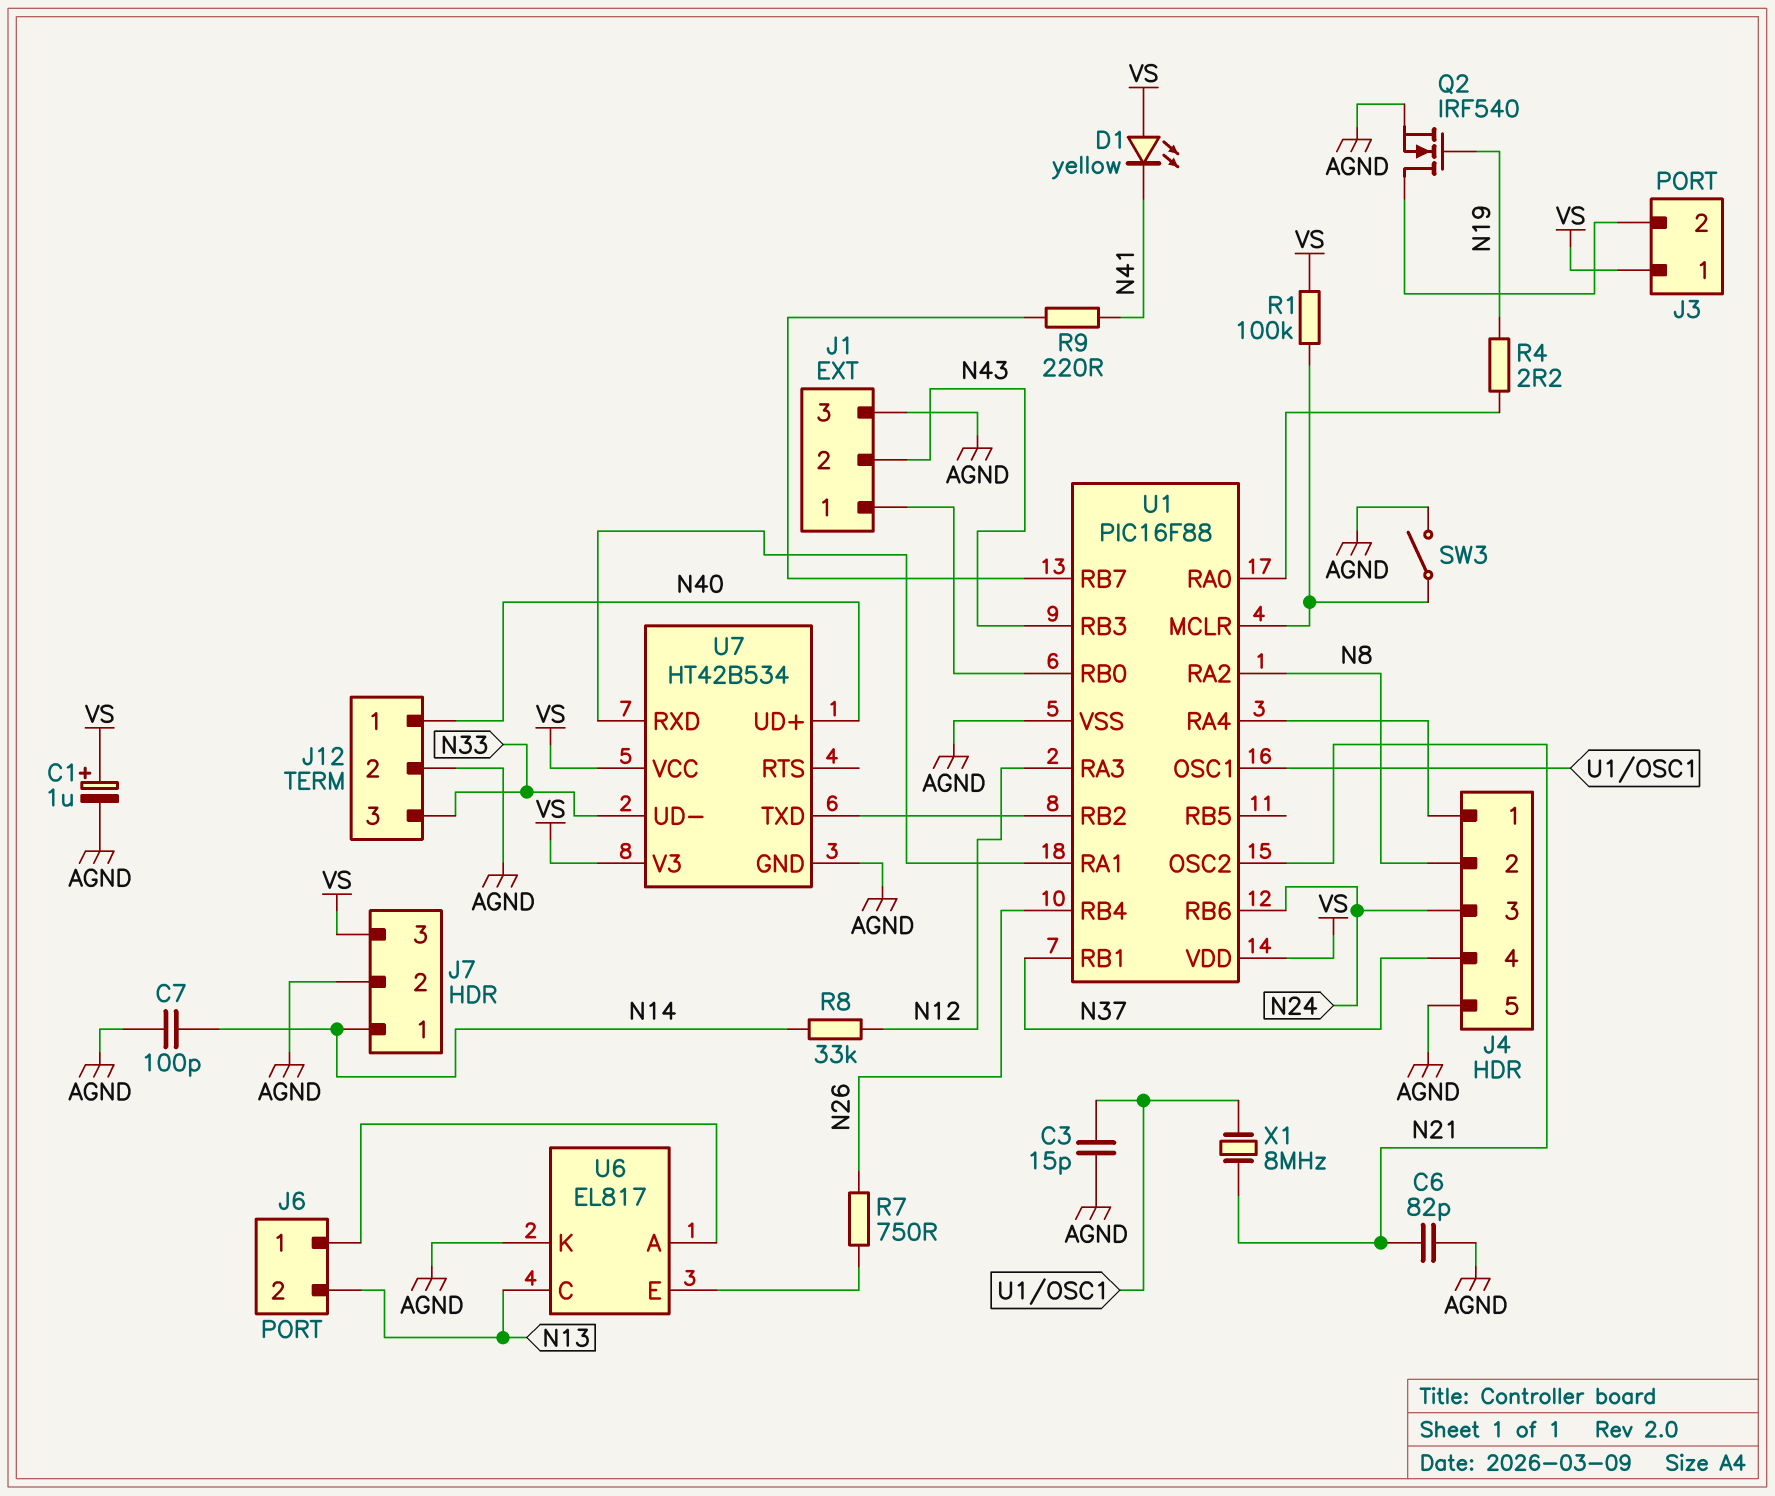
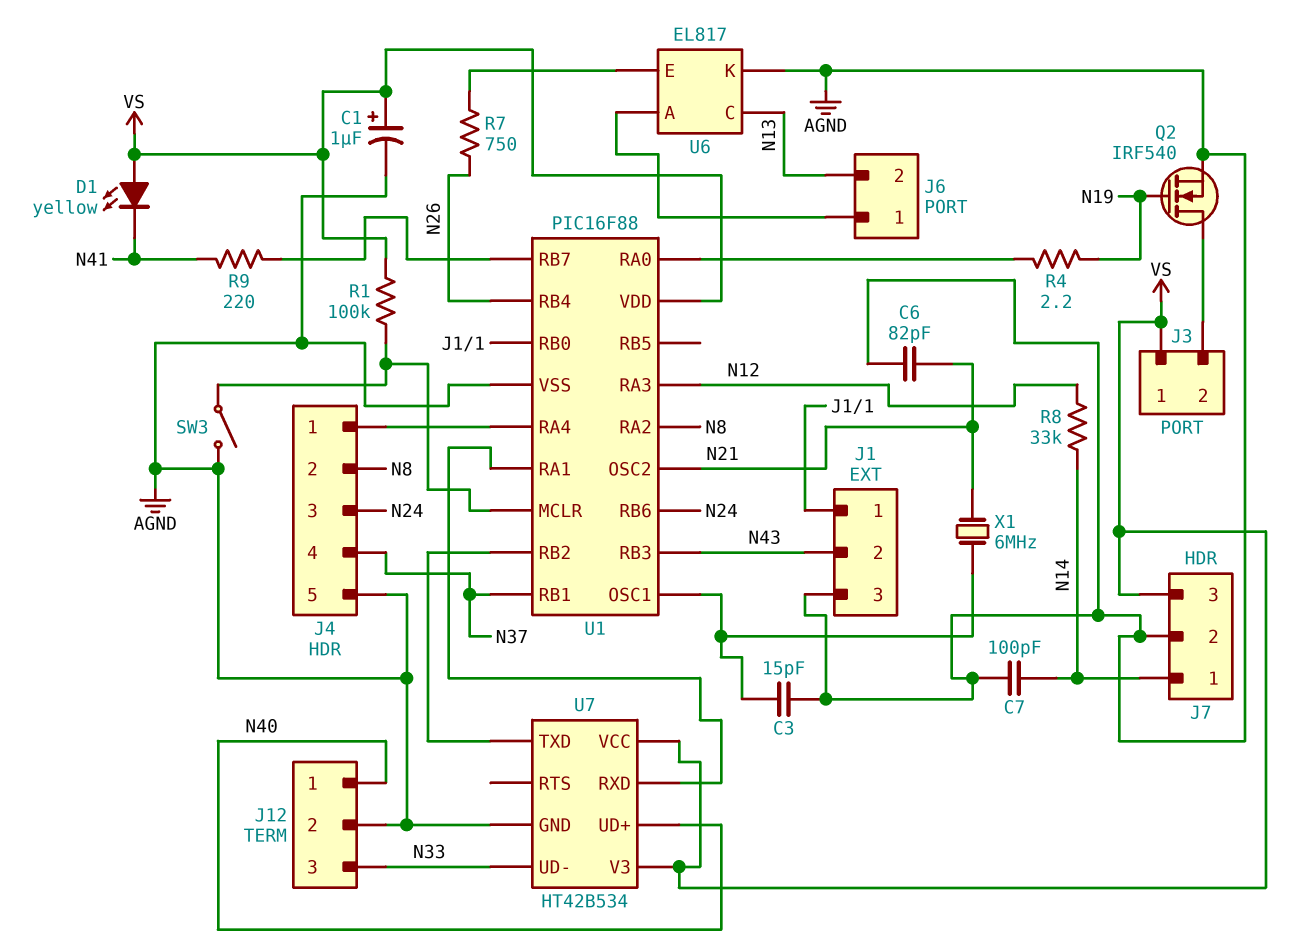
X1: 8MHz (N21, U1/OSC1) -> 6MHz (N21, U1/OSC1)

